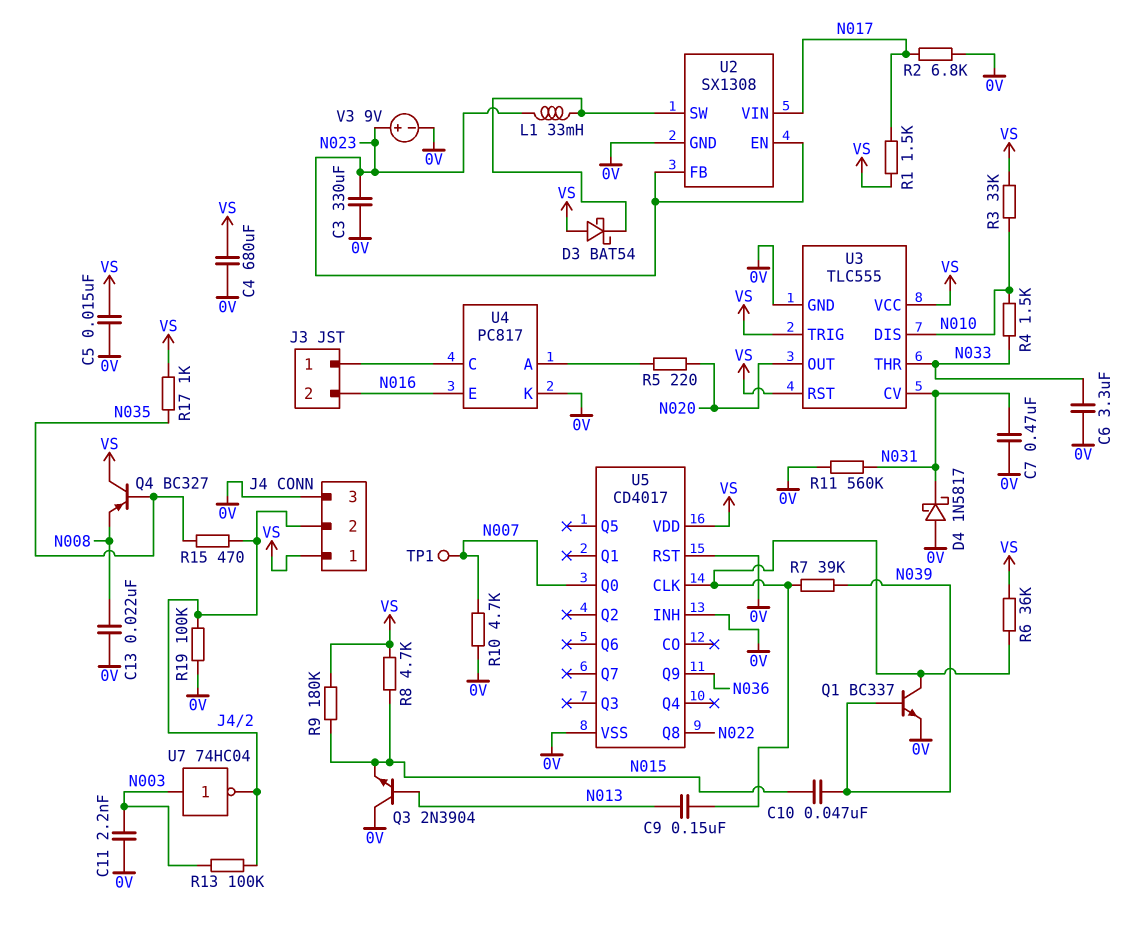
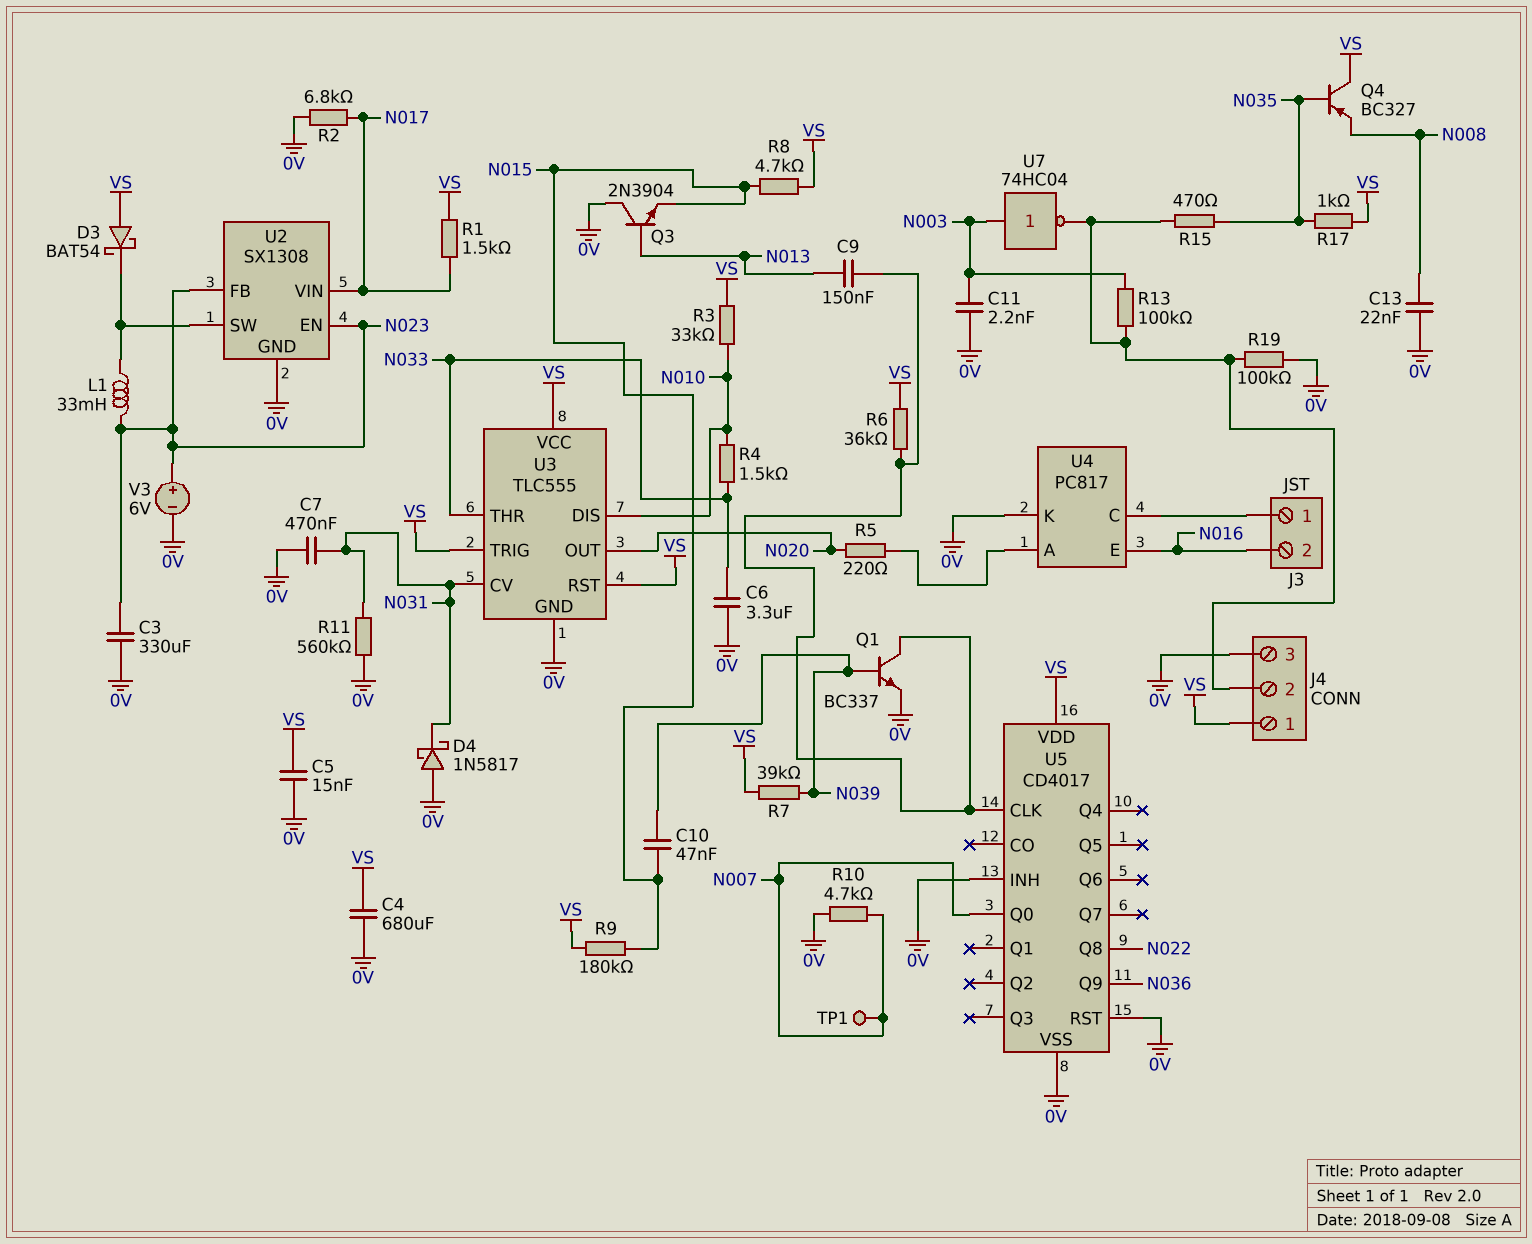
R7: 39k (N039, U5/CLK) -> 39k (N039, VS)
V3: 9V (plus N023, minus 0V) -> 6V (plus N023, minus 0V)

